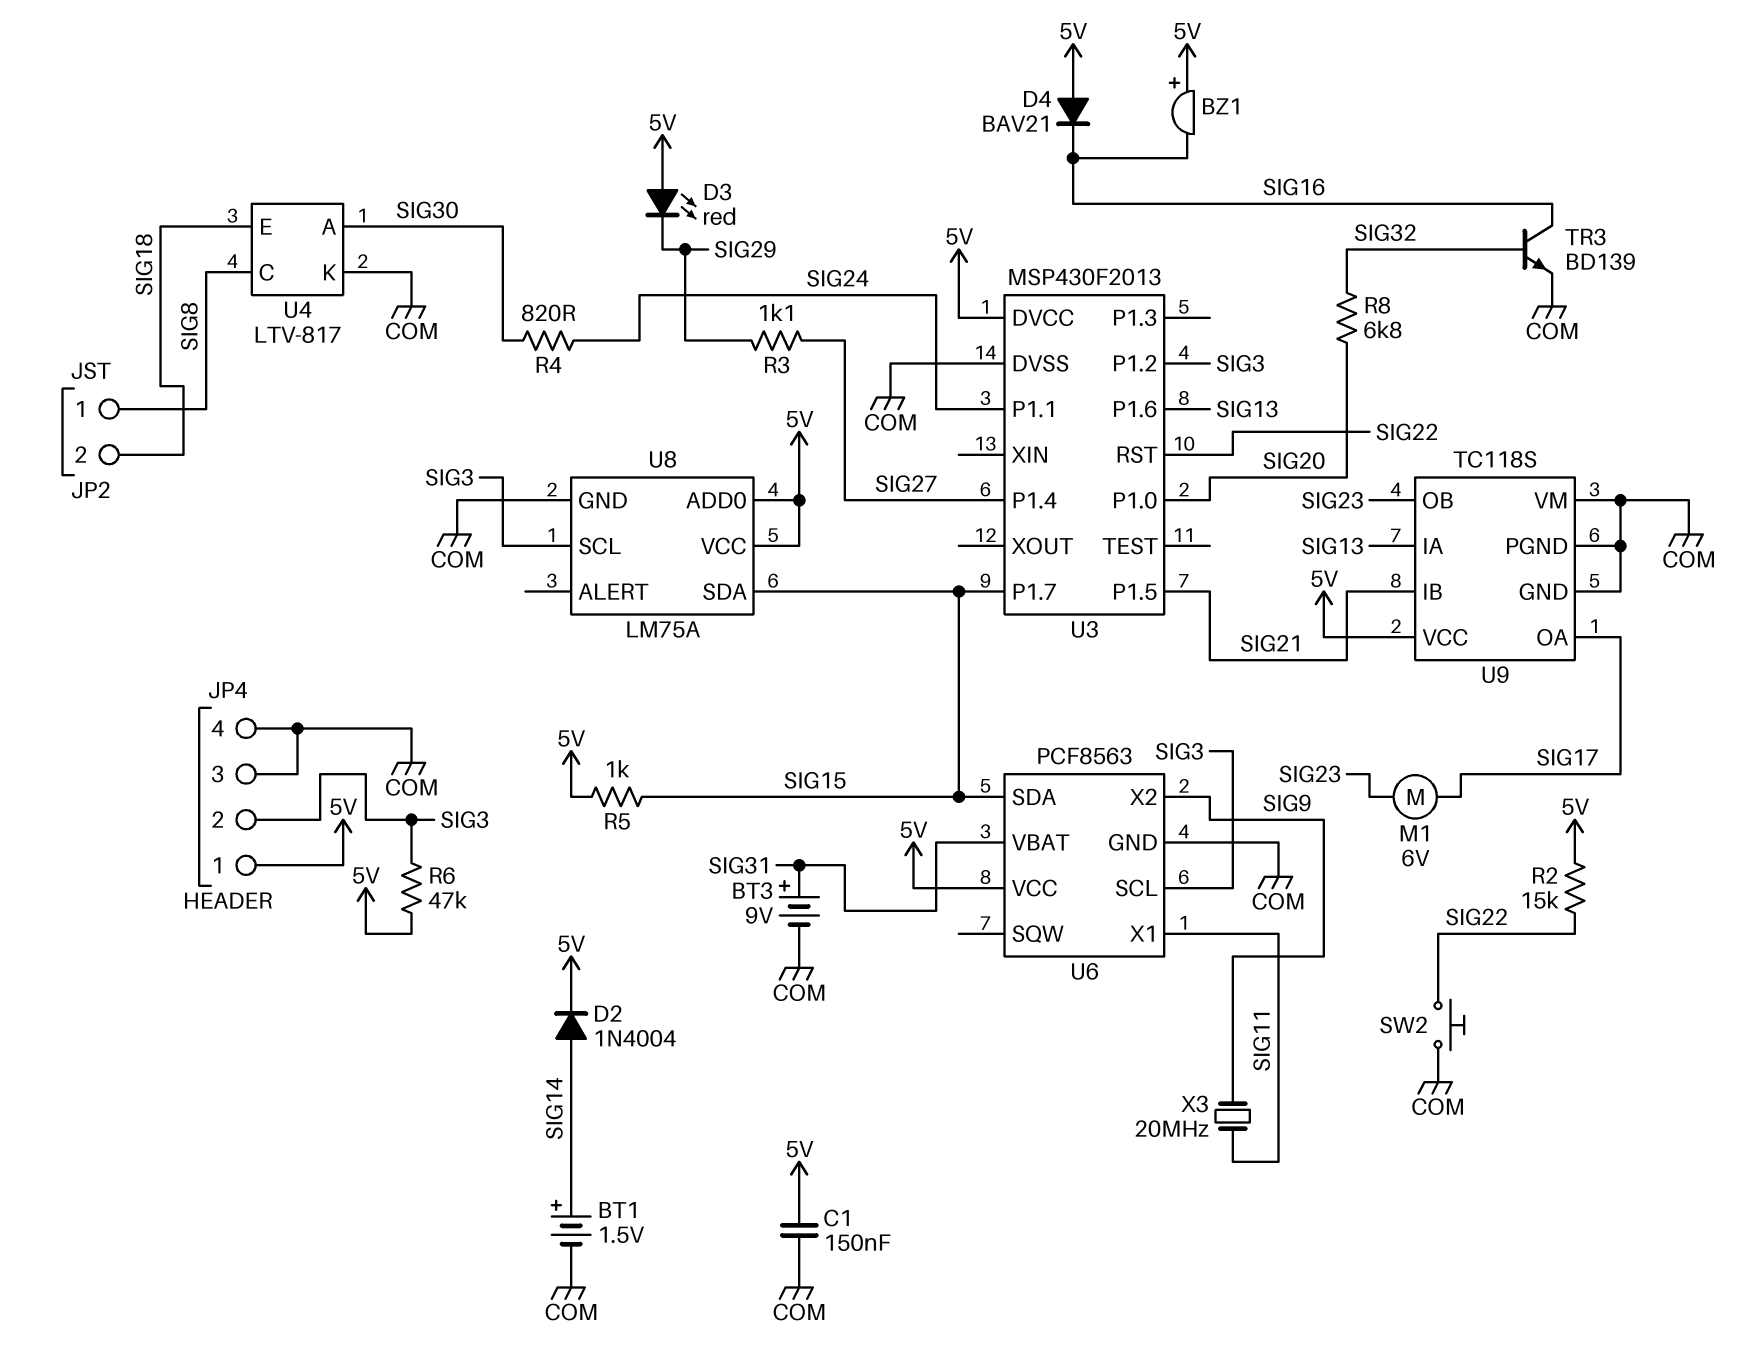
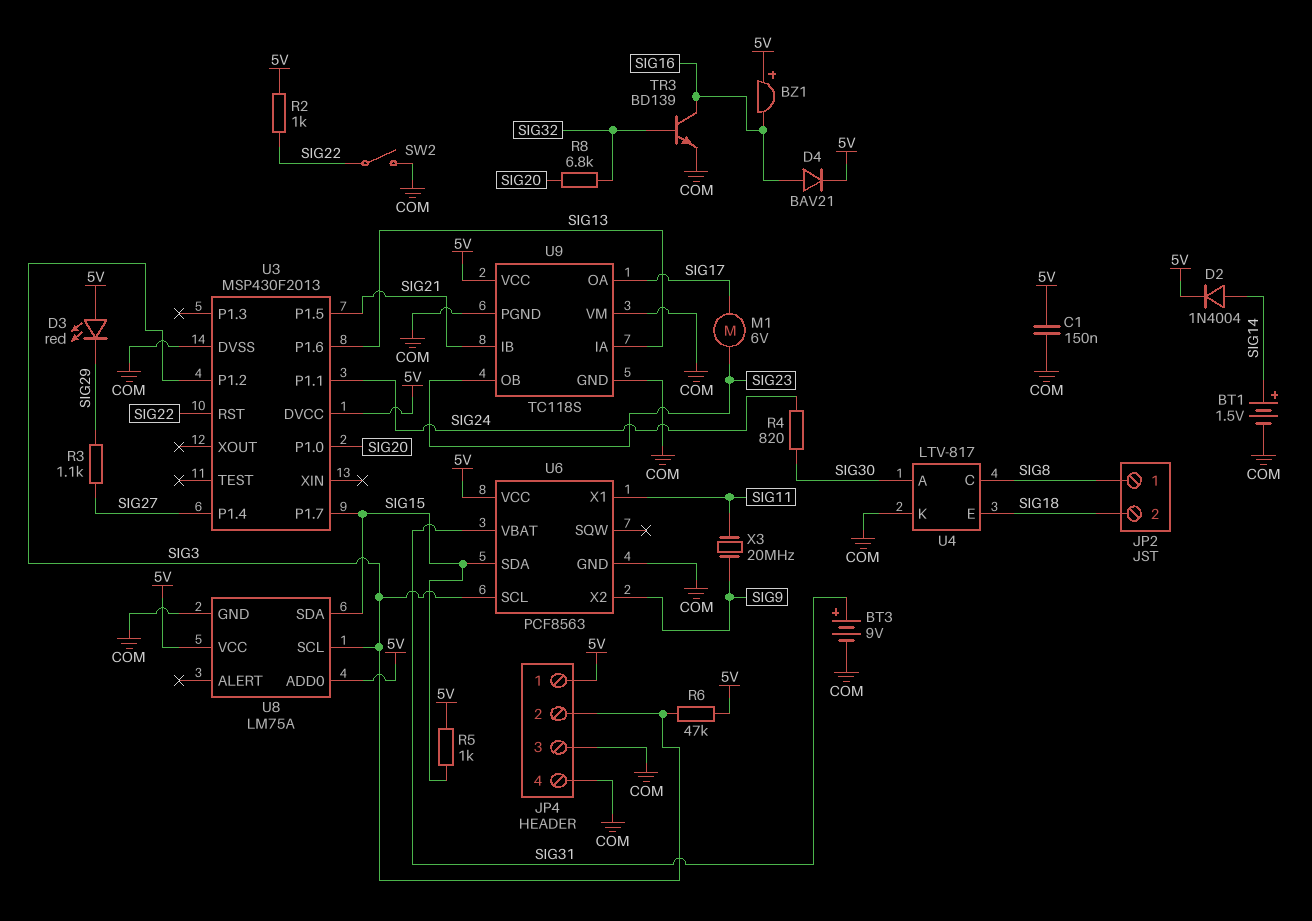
D4: diode BAV21 (A 5V, K SIG16) -> diode BAV21 (A SIG16, K 5V)
R2: 15k (5V, SIG22) -> 1k (5V, SIG22)
SW2: button (COM, SIG22) -> switch (COM, SIG22)

